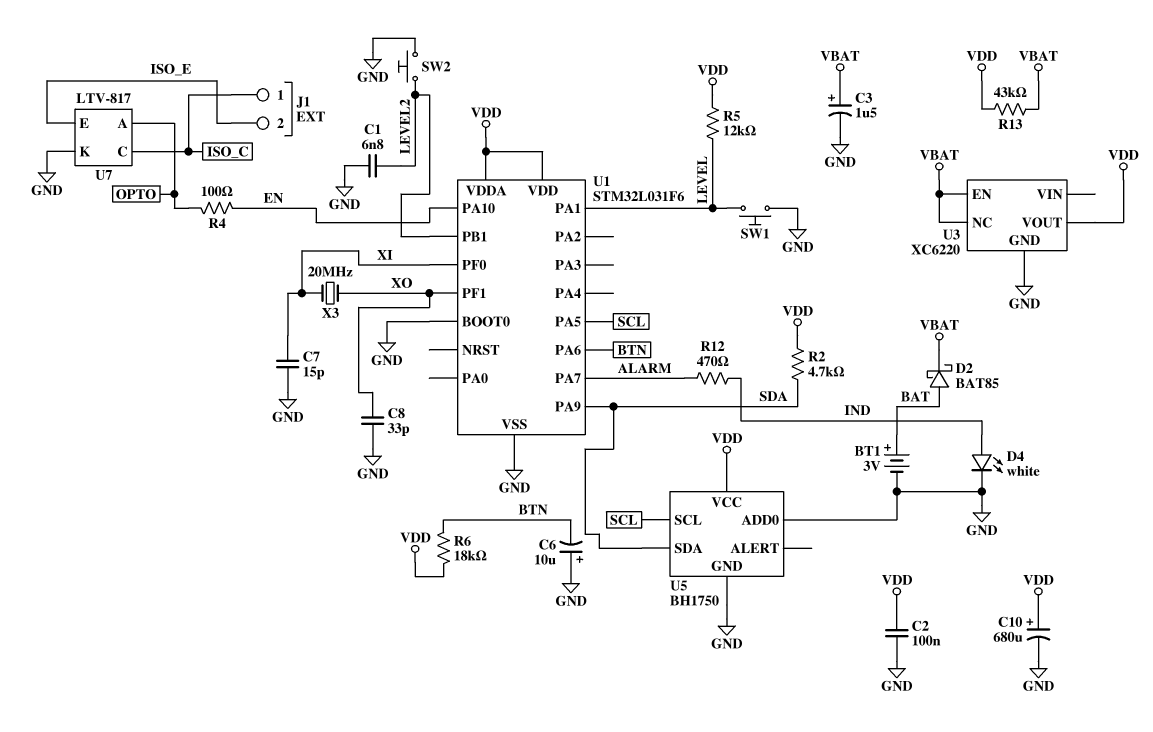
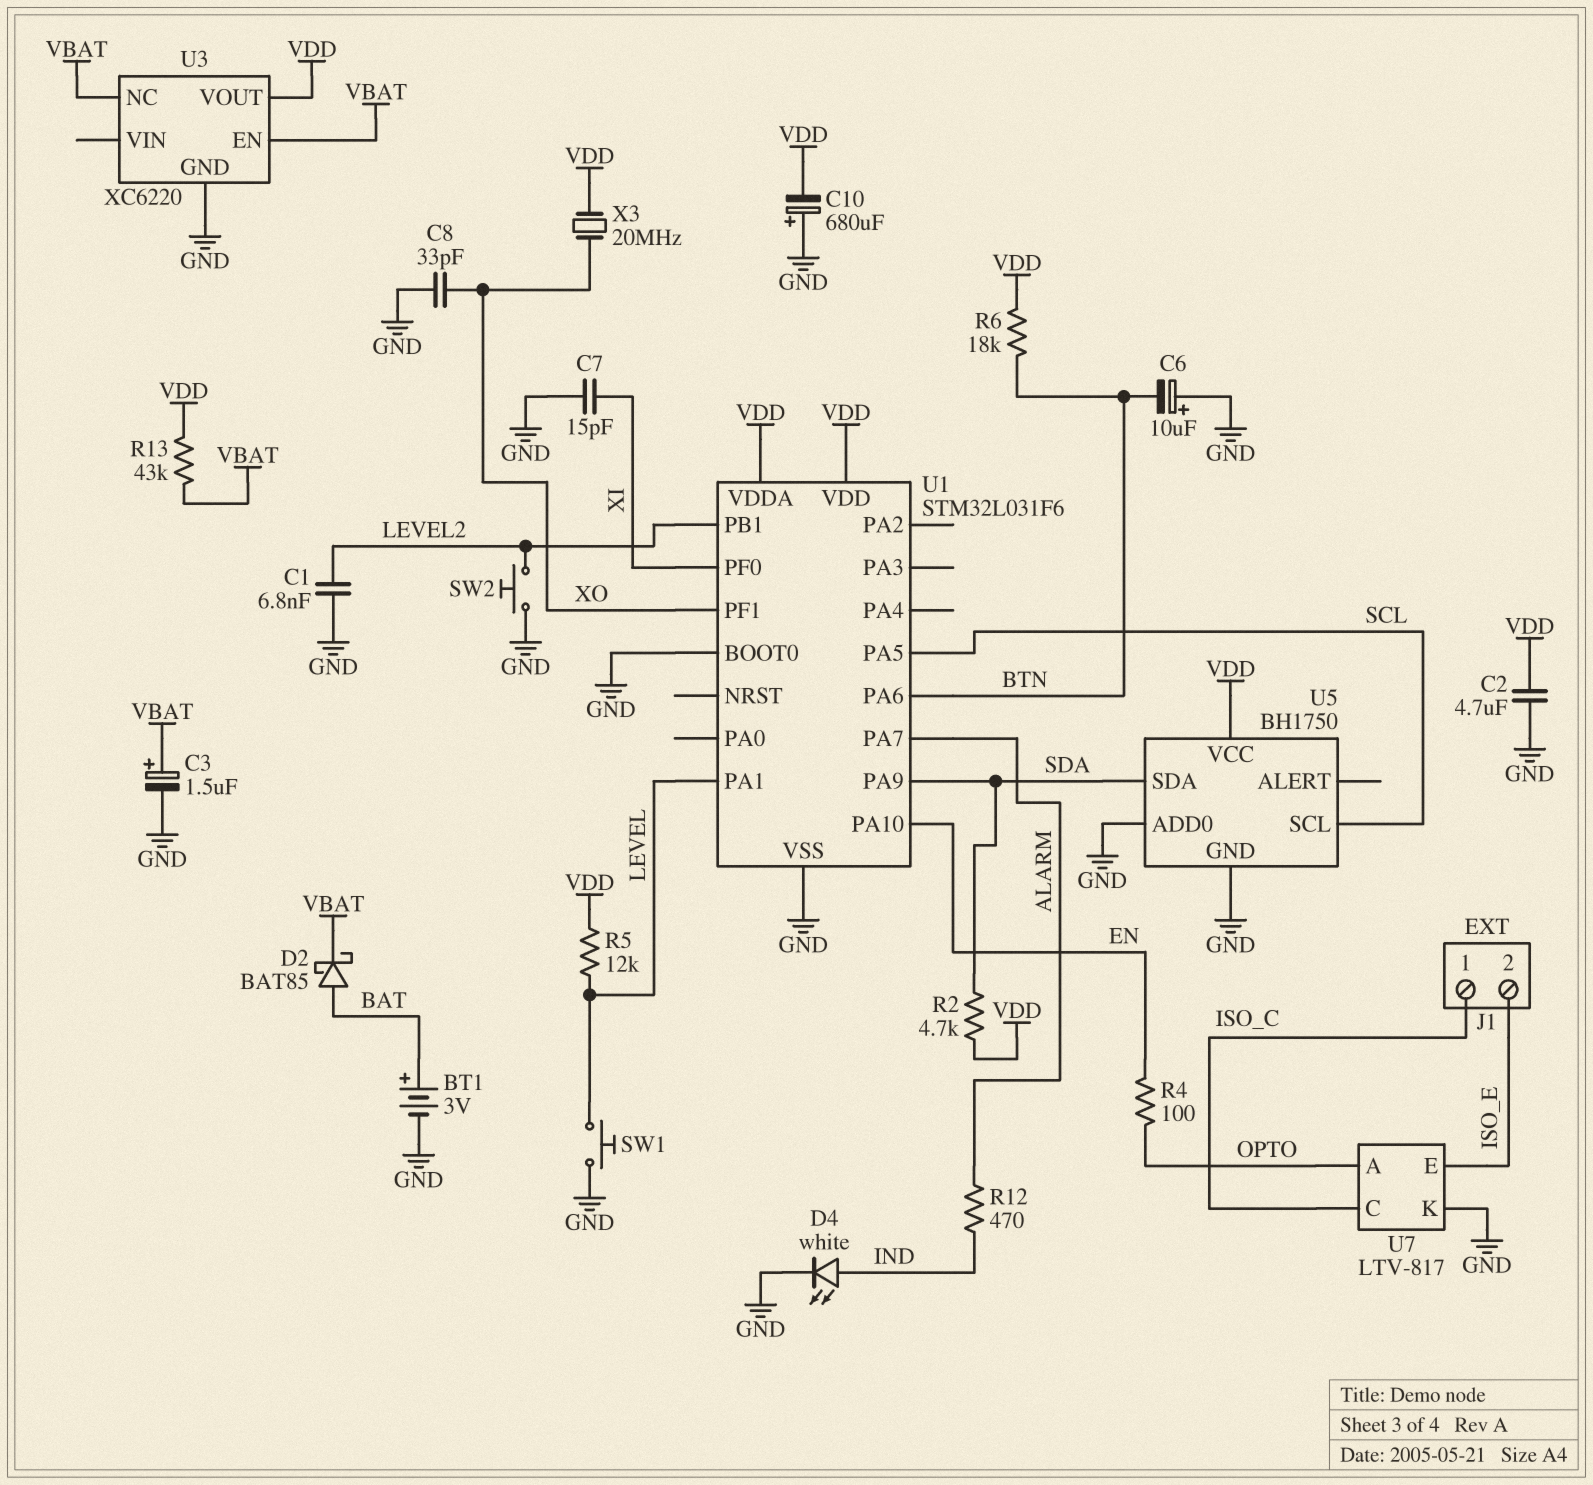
C2: 100nF (GND, VDD) -> 4.7uF (GND, VDD)
C10: 680uF (plus VDD, minus GND) -> 680uF (plus GND, minus VDD)
X3: 20MHz (XI, XO) -> 20MHz (VDD, XO)

